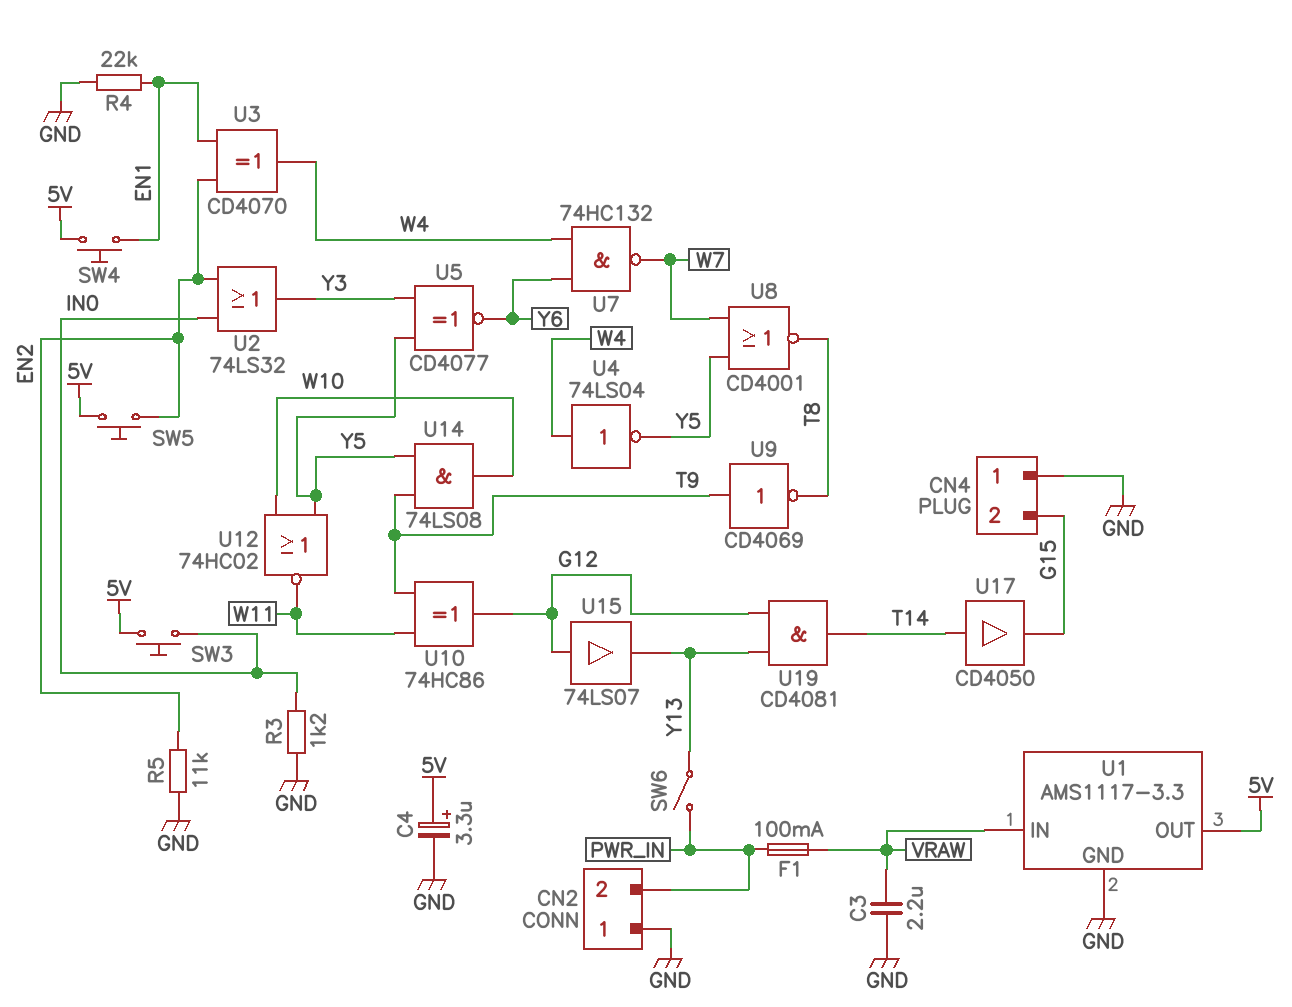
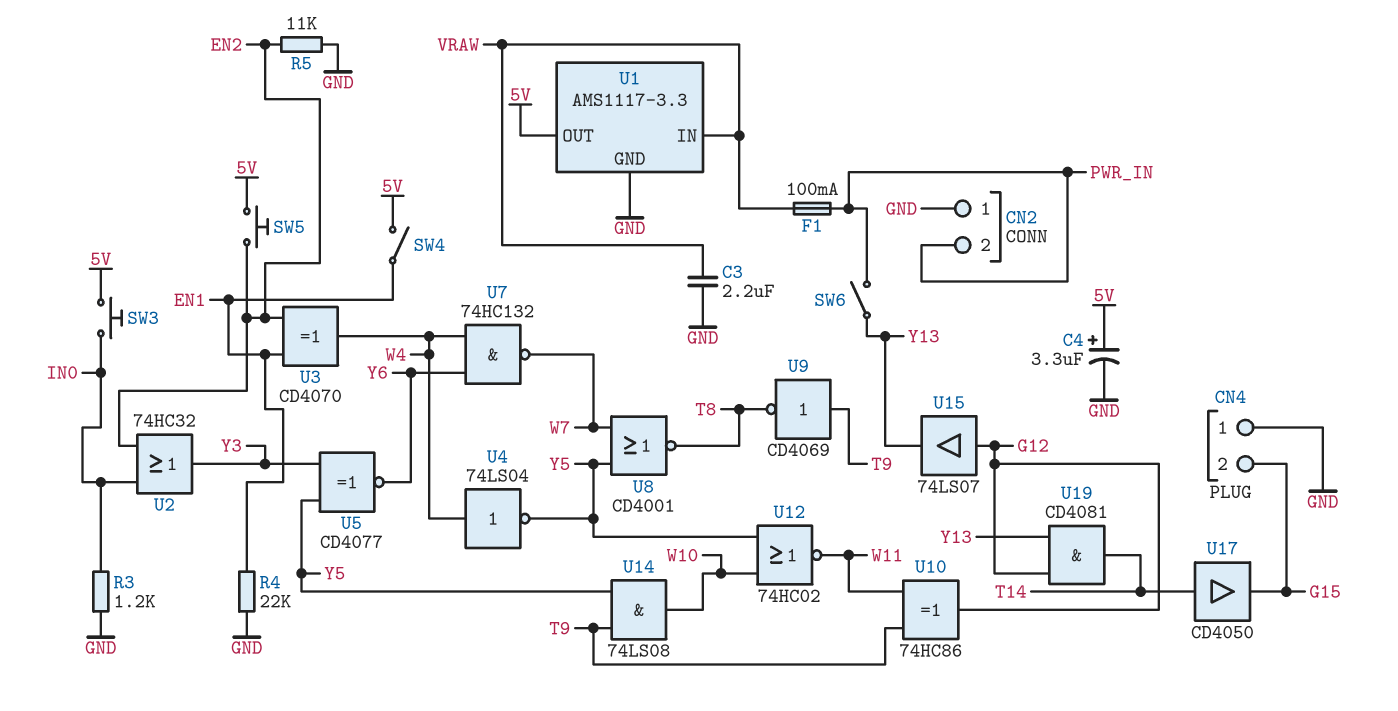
SW4: button (5V, EN1) -> switch (5V, EN1)
U2: OR 74LS32 (in EN2, in IN0, out Y3) -> OR 74HC32 (in EN2, in IN0, out Y3)

